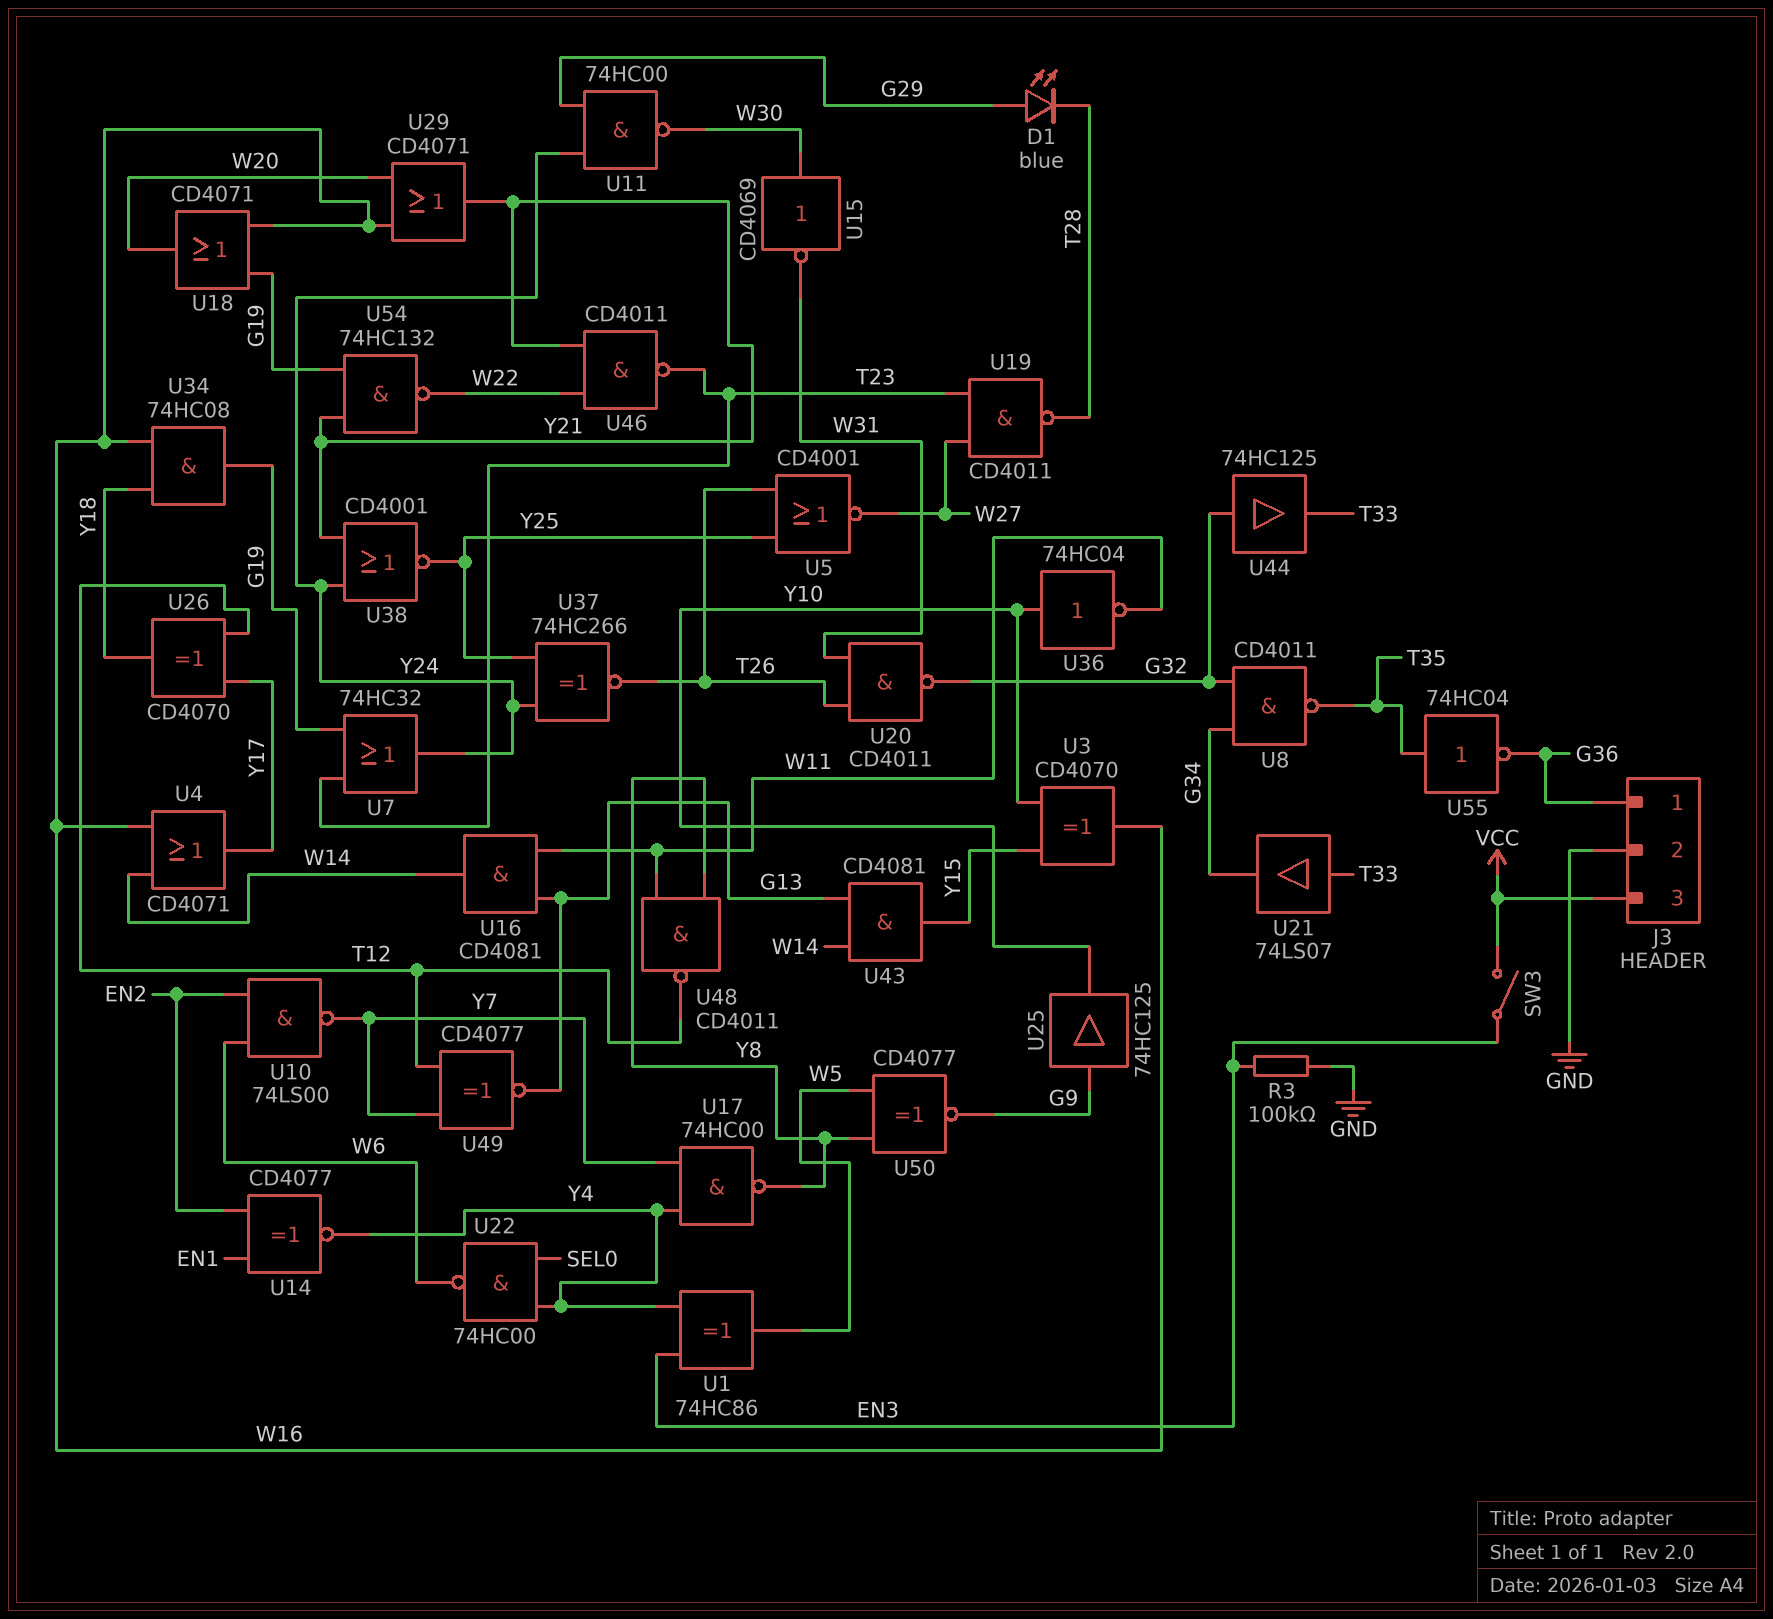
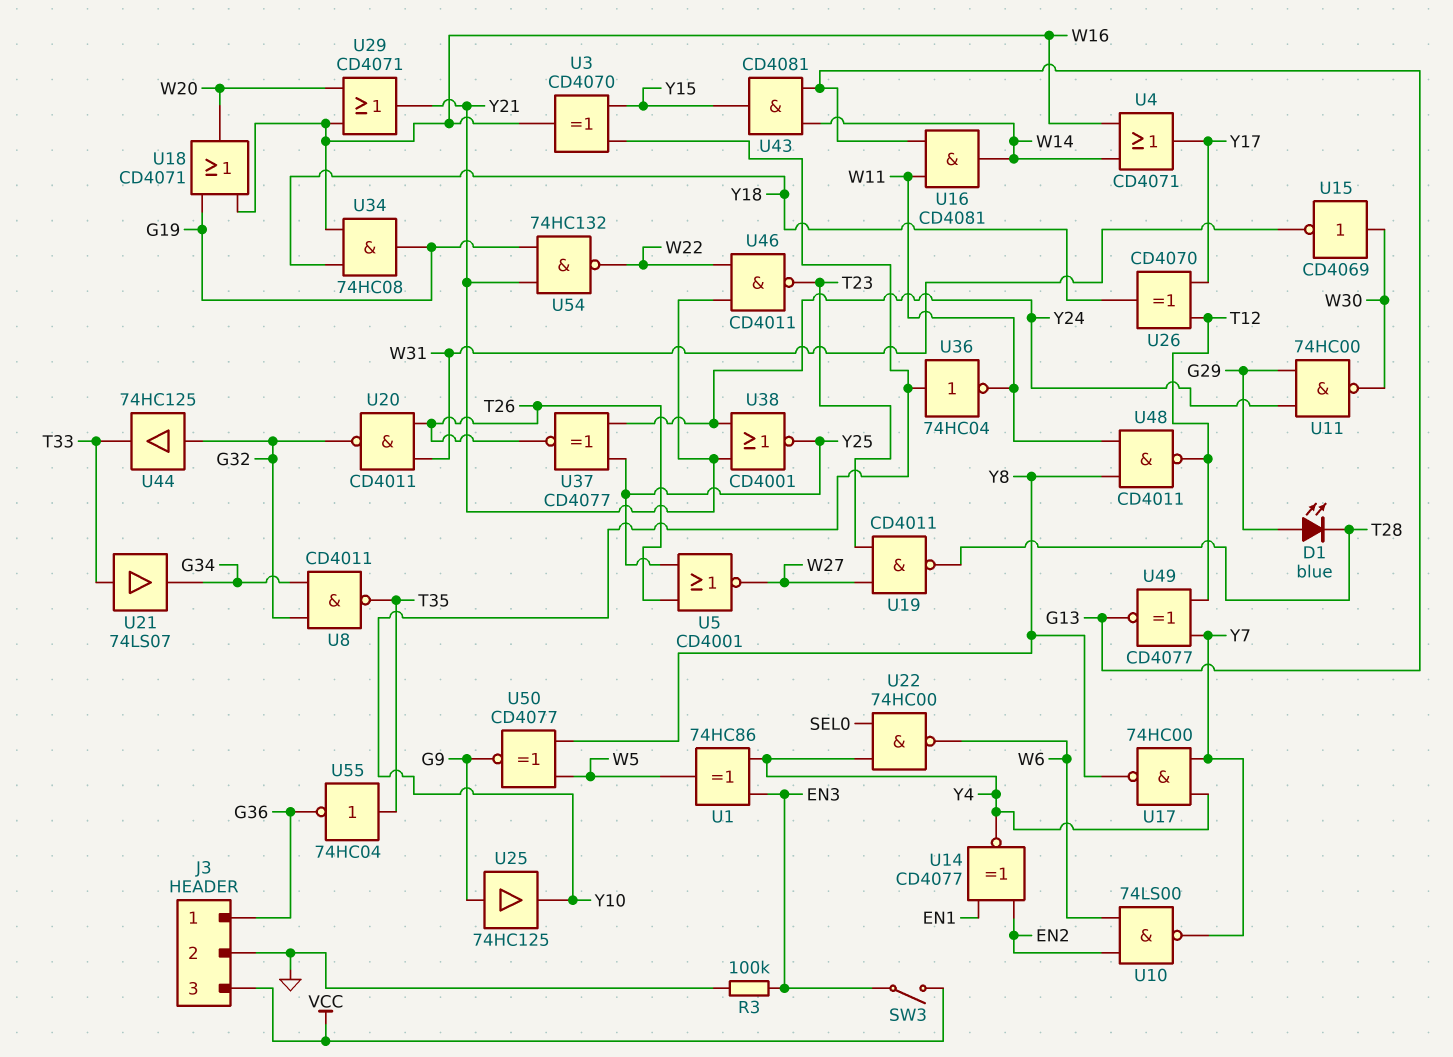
U7: OR 74HC32 (in G19, in T23, out Y24) -> none
U37: XNOR 74HC266 (in Y24, in Y25, out T26) -> XNOR CD4077 (in Y24, in Y25, out T26)

